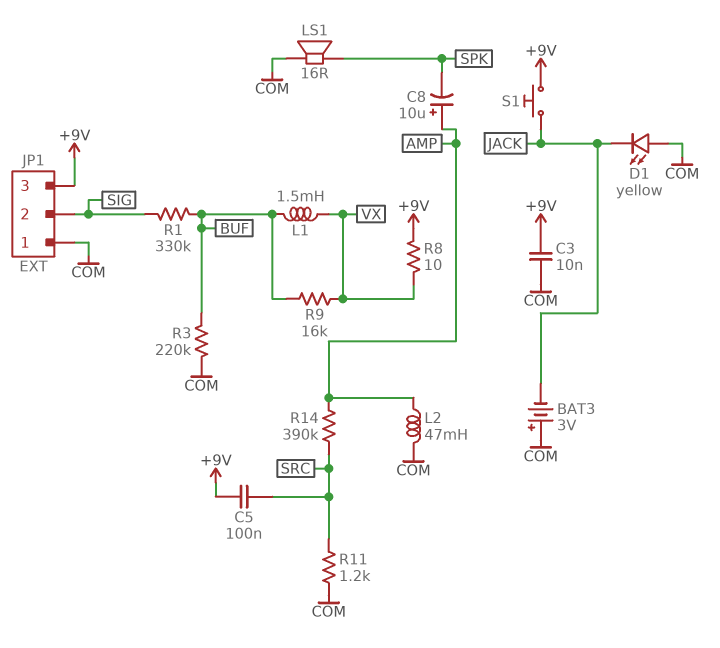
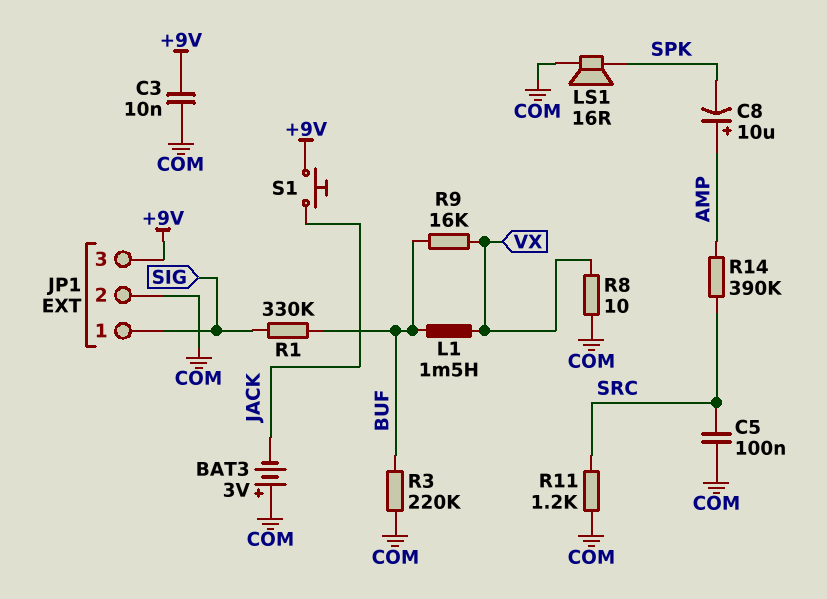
C5: 100nF (+9V, SRC) -> 100nF (COM, SRC)
D1: LED yellow (A COM, K JACK) -> none
JP1 pin 1: COM -> SIG
JP1 pin 2: SIG -> COM
L2: 47mH (AMP, COM) -> none
R8: 10 (+9V, VX) -> 10 (COM, VX)

